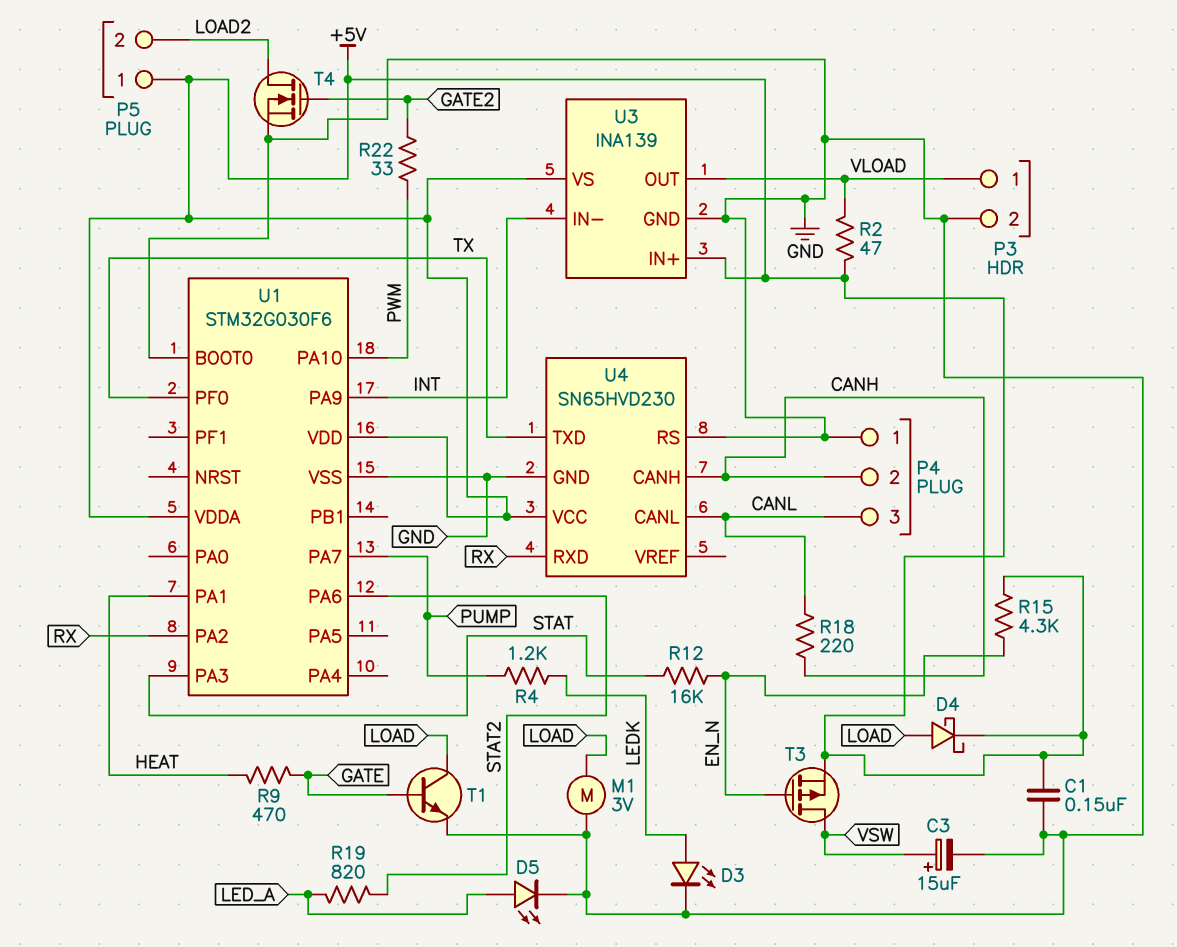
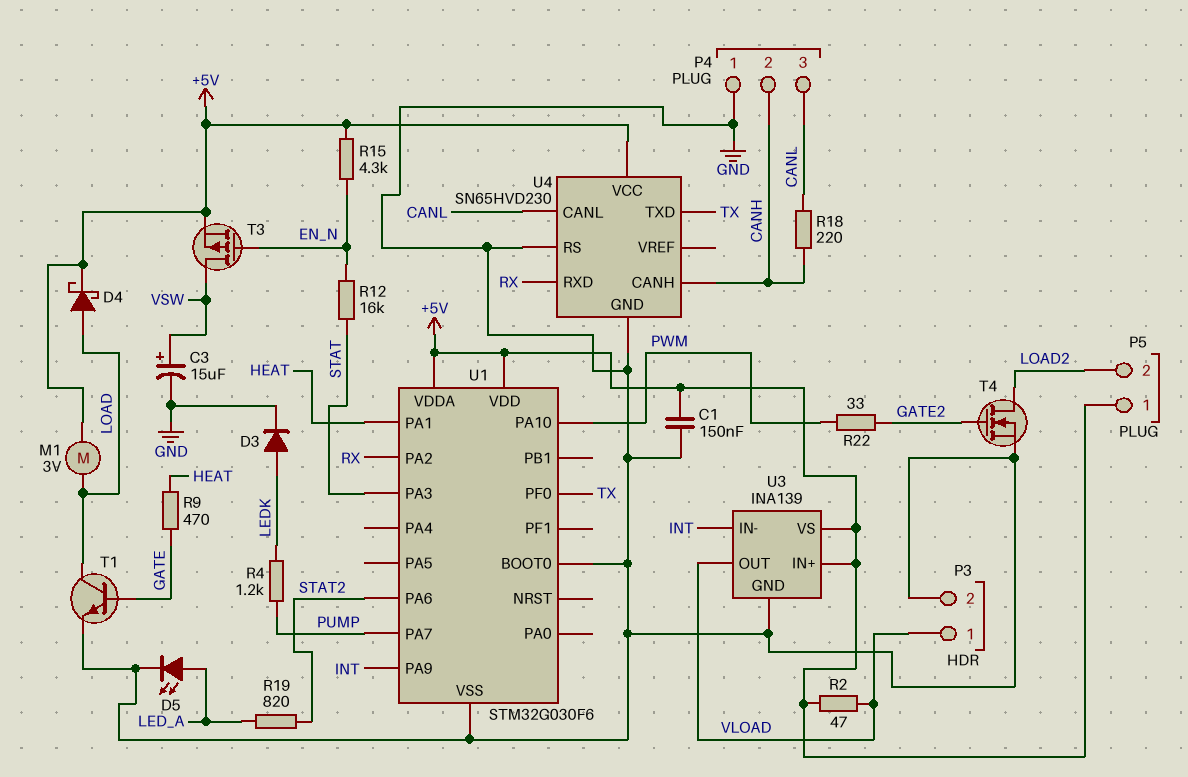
D3: LED (A LEDK, K GND) -> diode (A LEDK, K GND)
M1: motor 3V (GND, LOAD) -> motor 3V (+5V, LOAD)

